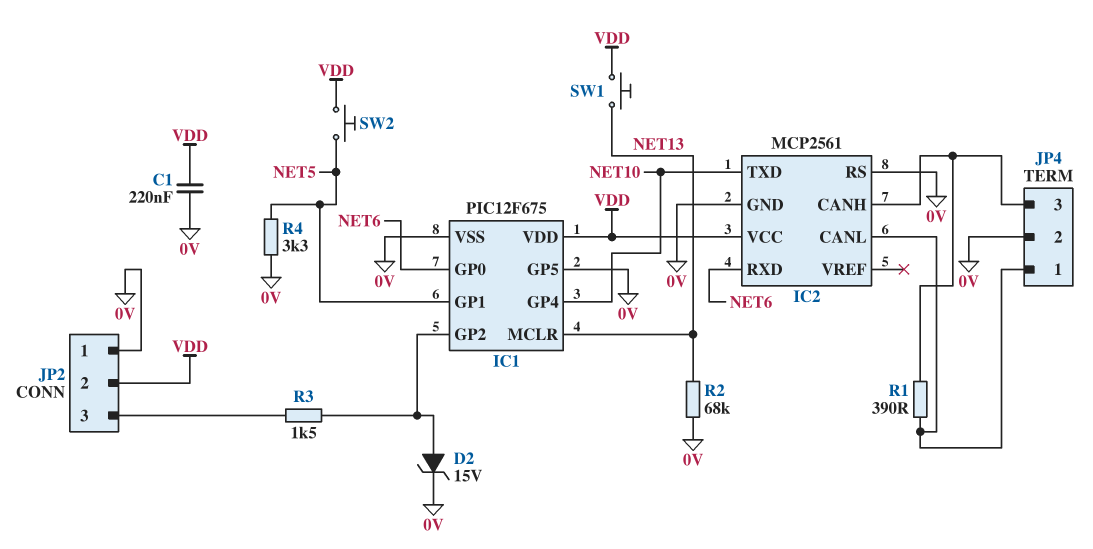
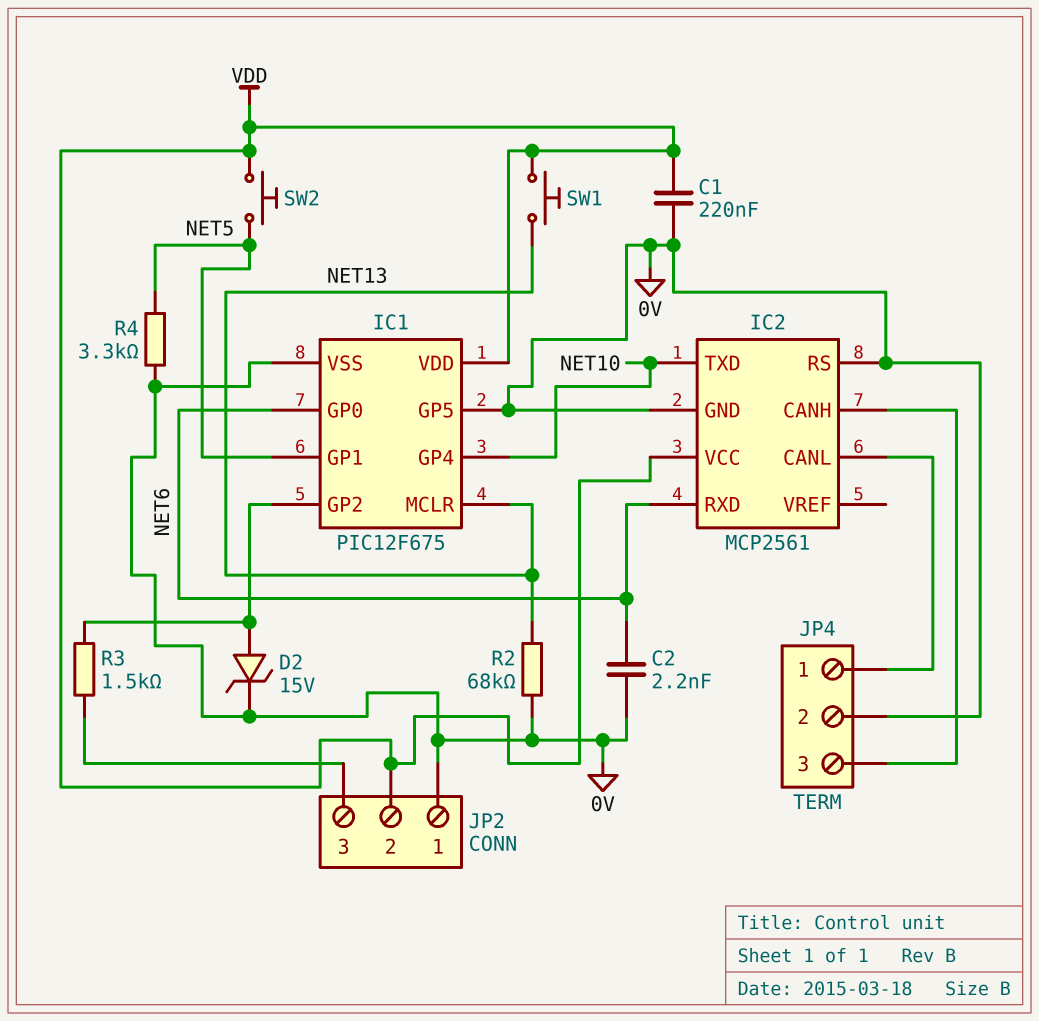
C2: none -> 2.2nF (0V, NET6)
R1: 390 (IC2/CANH, IC2/CANL) -> none

